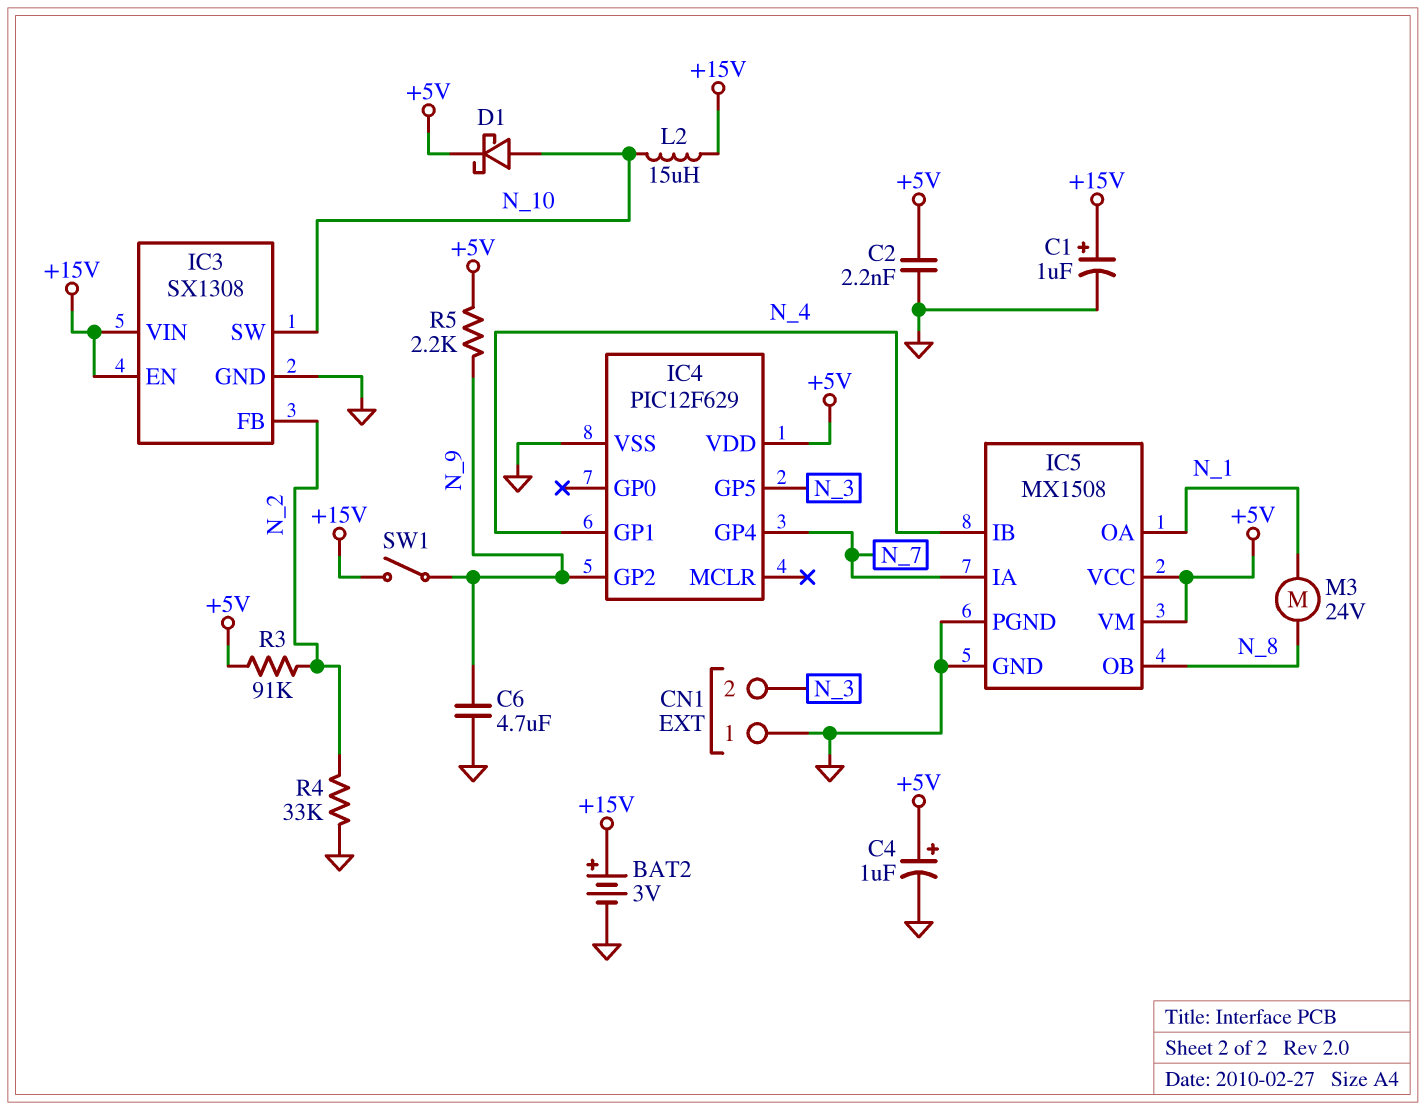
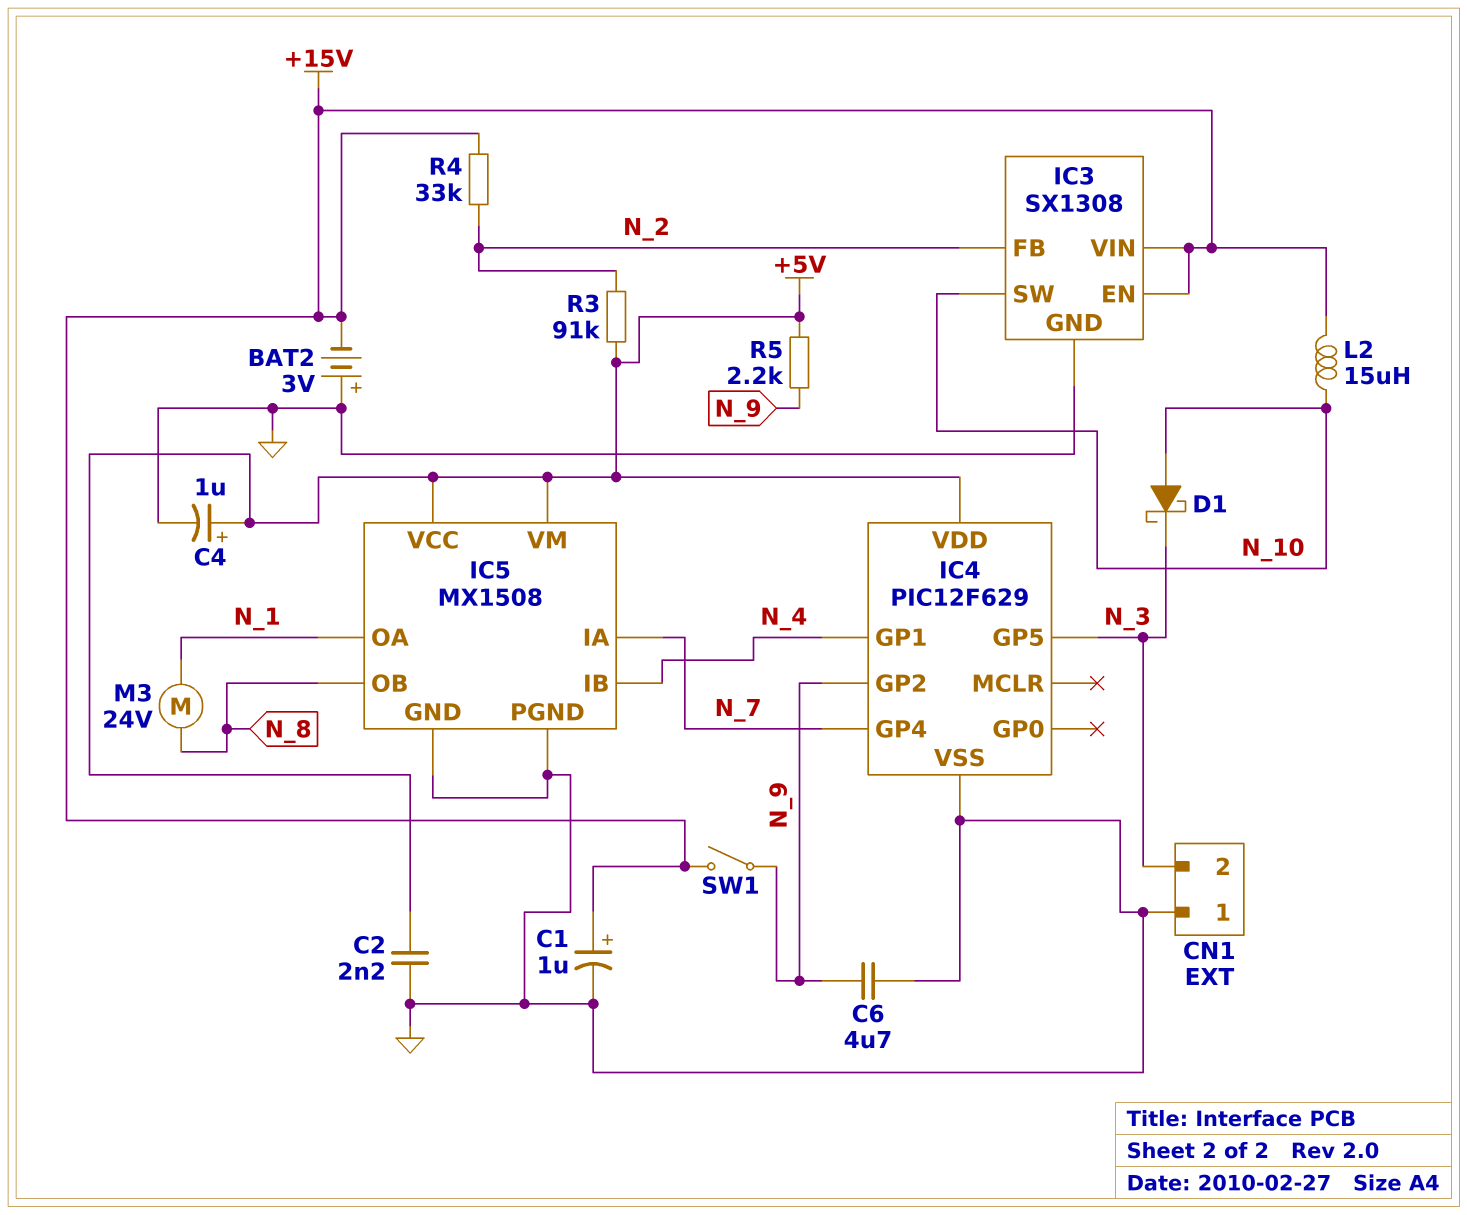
BAT2: 3V (plus +15V, minus GND) -> 3V (plus GND, minus +15V)
D1: schottky (A N_10, K +5V) -> schottky (A N_10, K N_3)
R4: 33k (GND, N_2) -> 33k (+15V, N_2)

